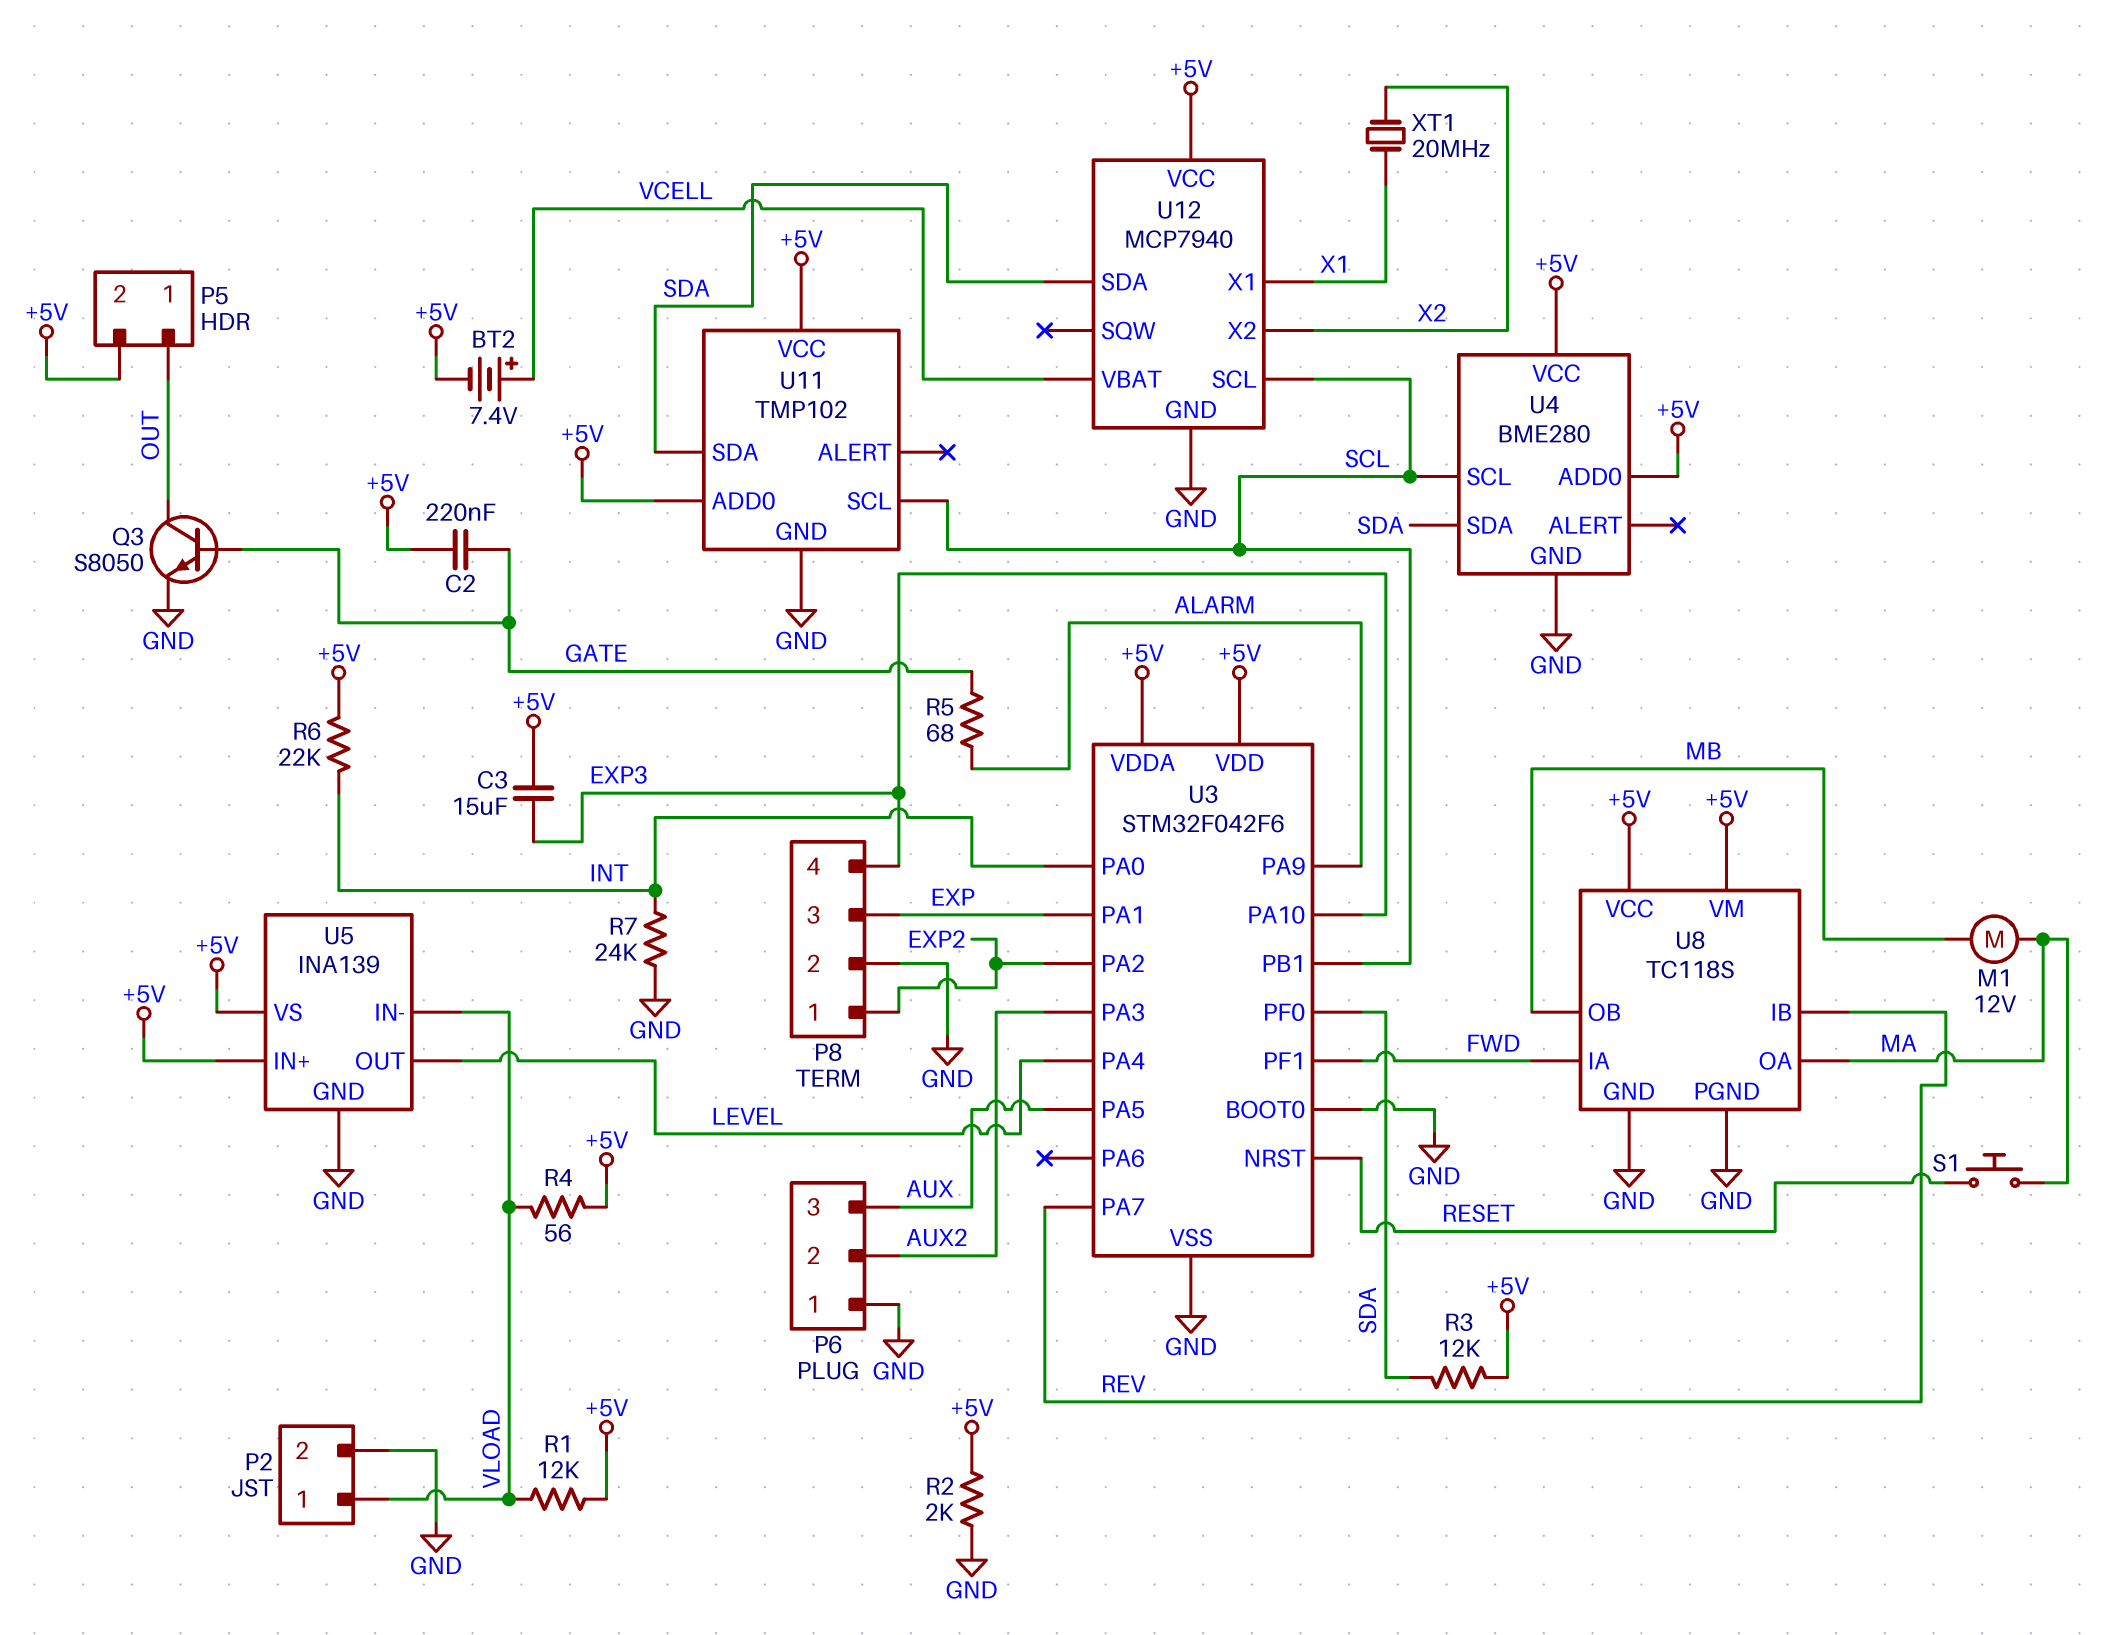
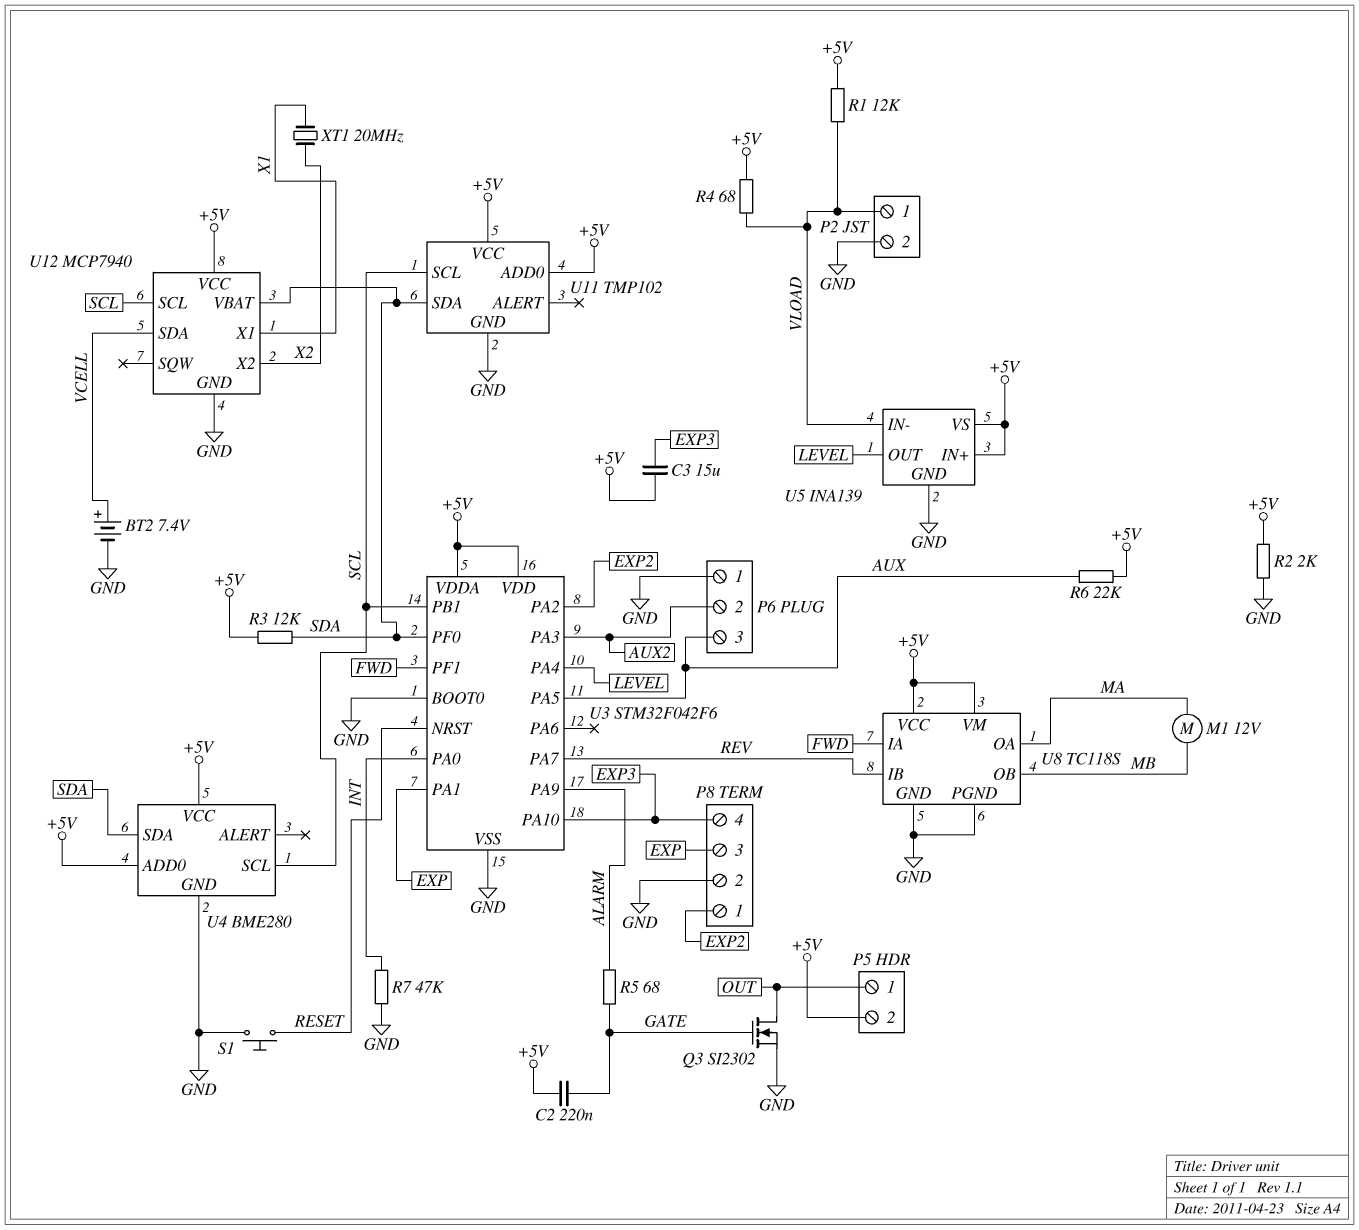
BT2: 7.4V (plus VCELL, minus +5V) -> 7.4V (plus VCELL, minus GND)
Q3: NPN S8050 (B GATE, C OUT, E GND) -> NMOS SI2302 (G GATE, D OUT, S GND)
R4: 56 (+5V, VLOAD) -> 68 (+5V, VLOAD)
R6: 22k (+5V, INT) -> 22k (+5V, AUX)
R7: 24k (GND, INT) -> 47k (GND, INT)
S1: button (MA, RESET) -> button (GND, RESET)
U12 pin SDA: SDA -> VCELL
U12 pin VBAT: VCELL -> SDA

